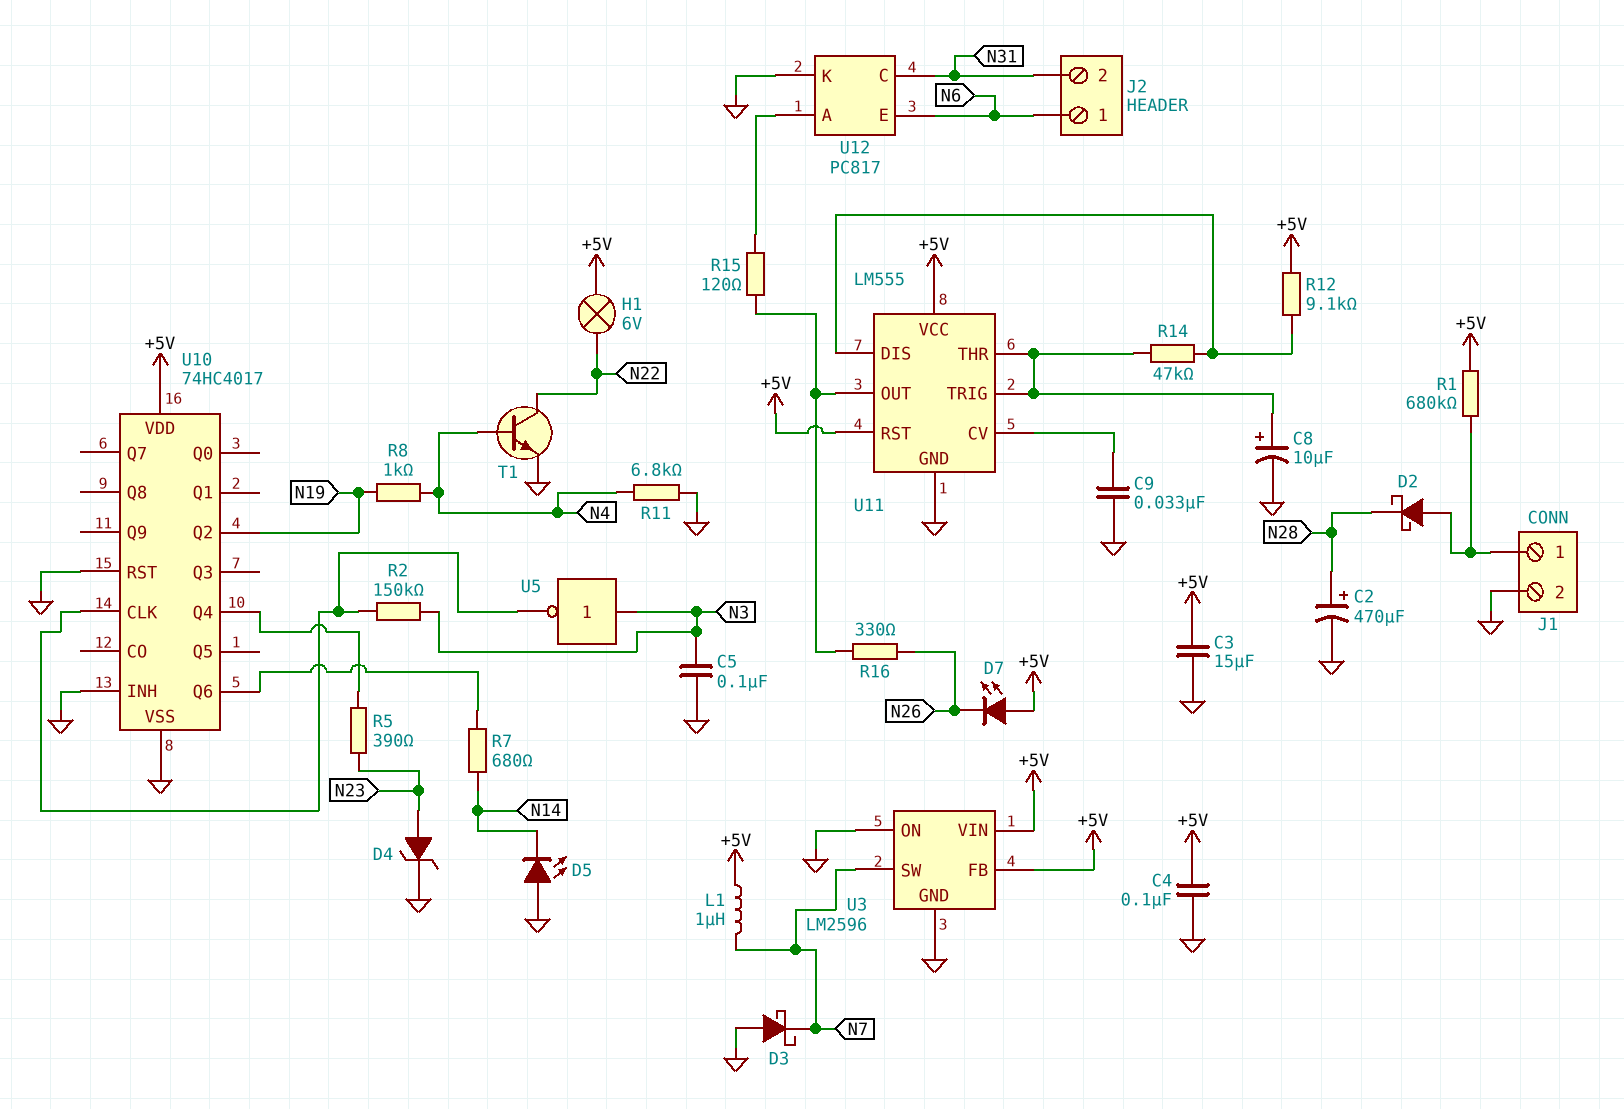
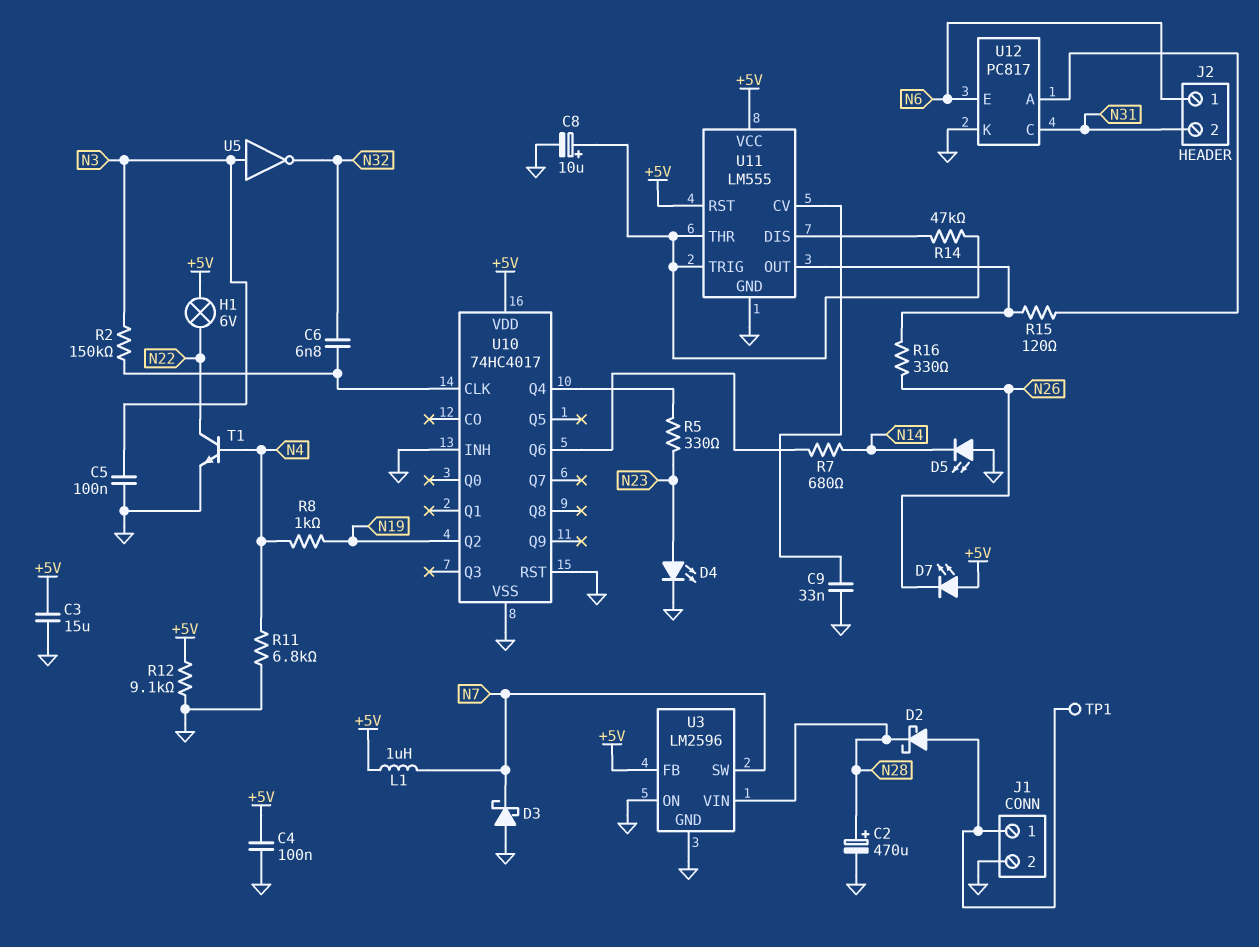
C6: none -> 6.8nF (N32, U10/CLK)
D4: zener (A N23, K GND) -> LED (A N23, K GND)
R1: 680k (+5V, J1/1) -> none
R5: 390 (N23, U10/Q4) -> 330 (N23, U10/Q4)
R12: 9.1k (+5V, U11/DIS) -> 9.1k (+5V, GND)
TP1: none -> test point (J1/1)
U3 pin VIN: +5V -> N28
U5: NOT (in N3, out U10/CLK) -> NOT (in N3, out N32)

